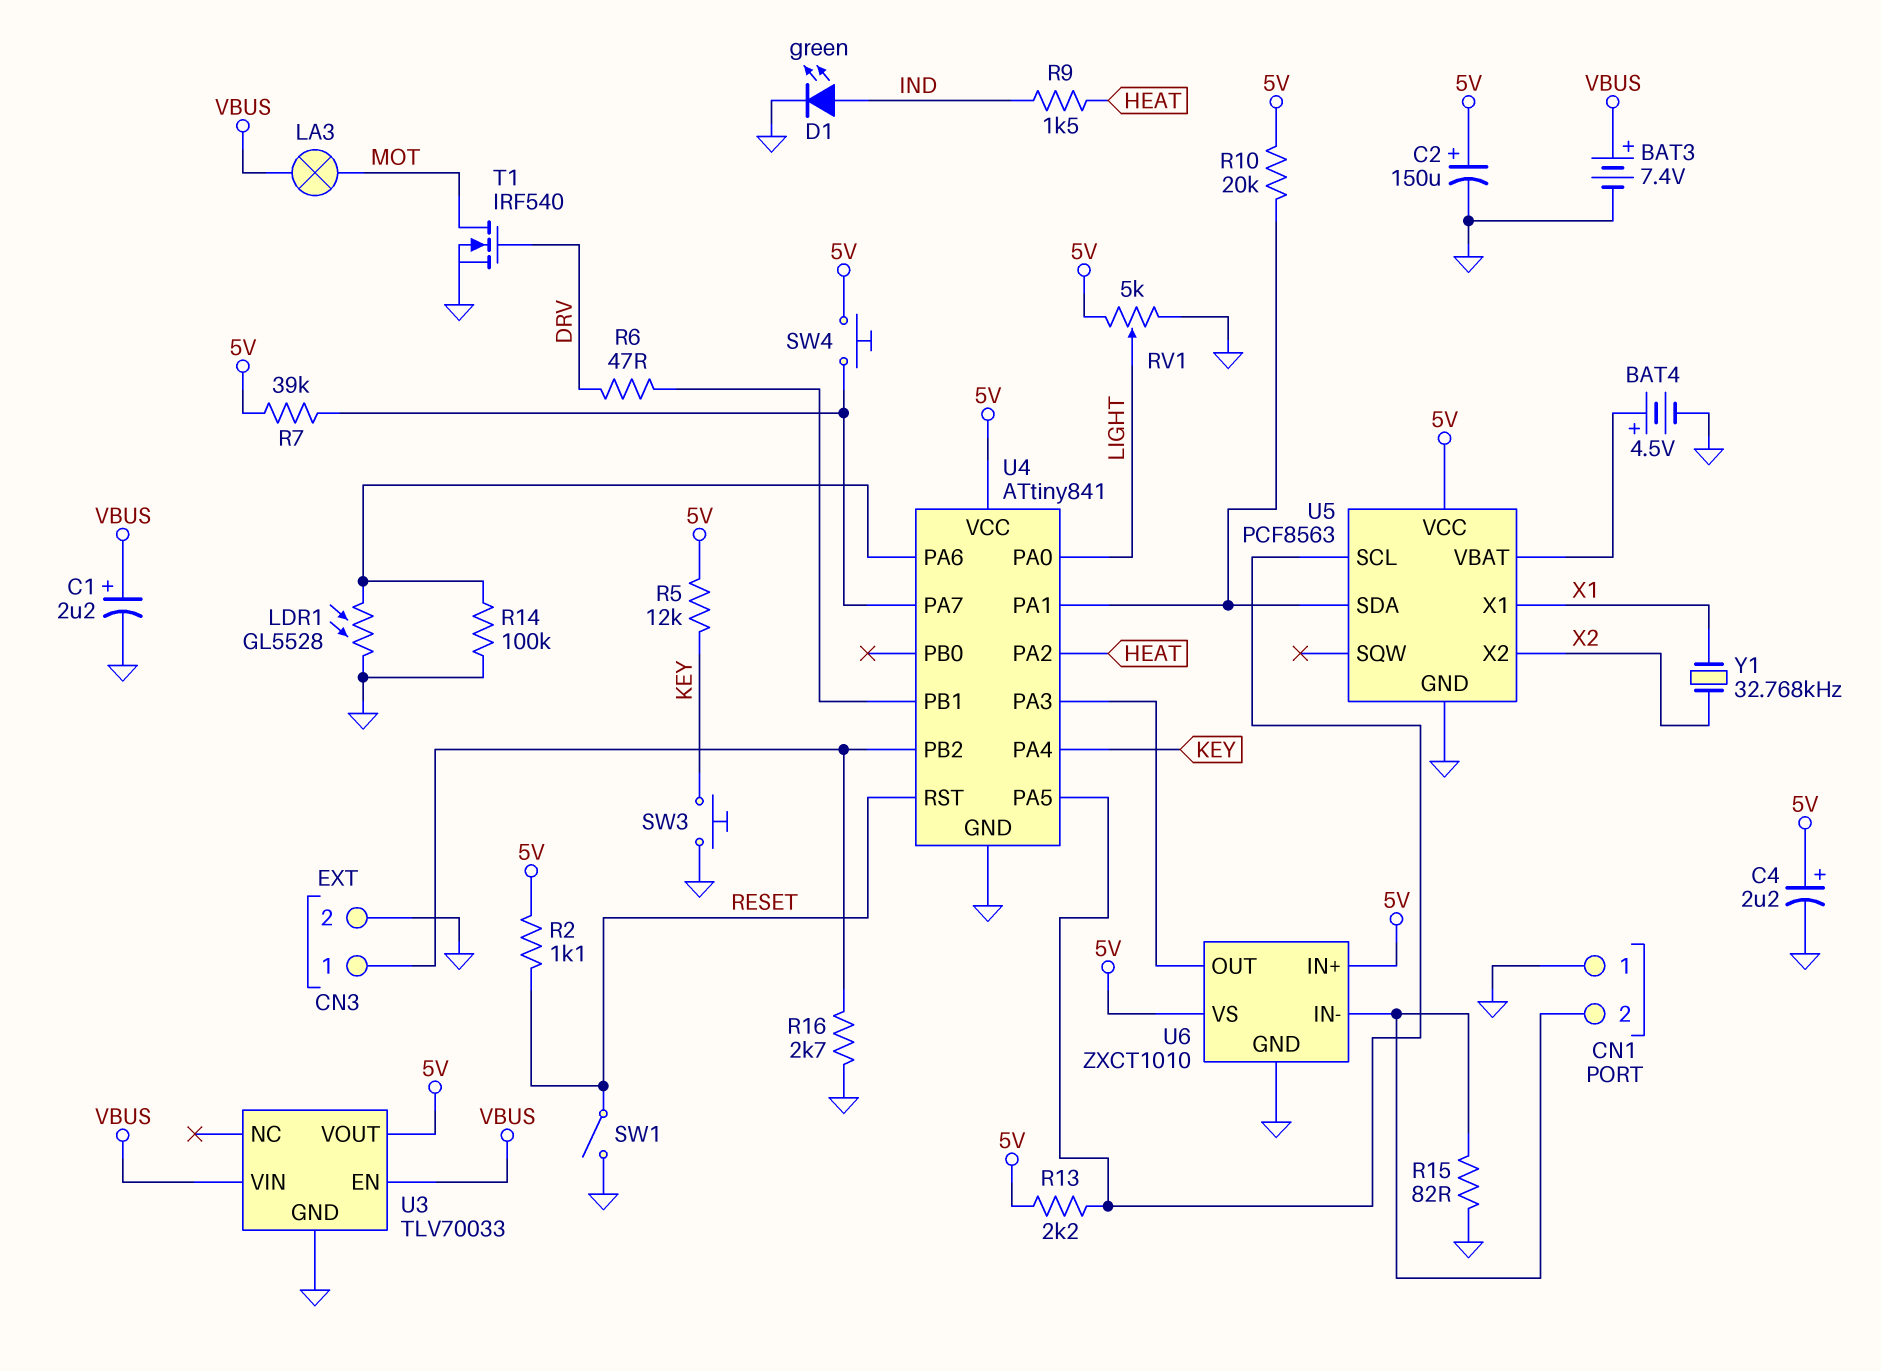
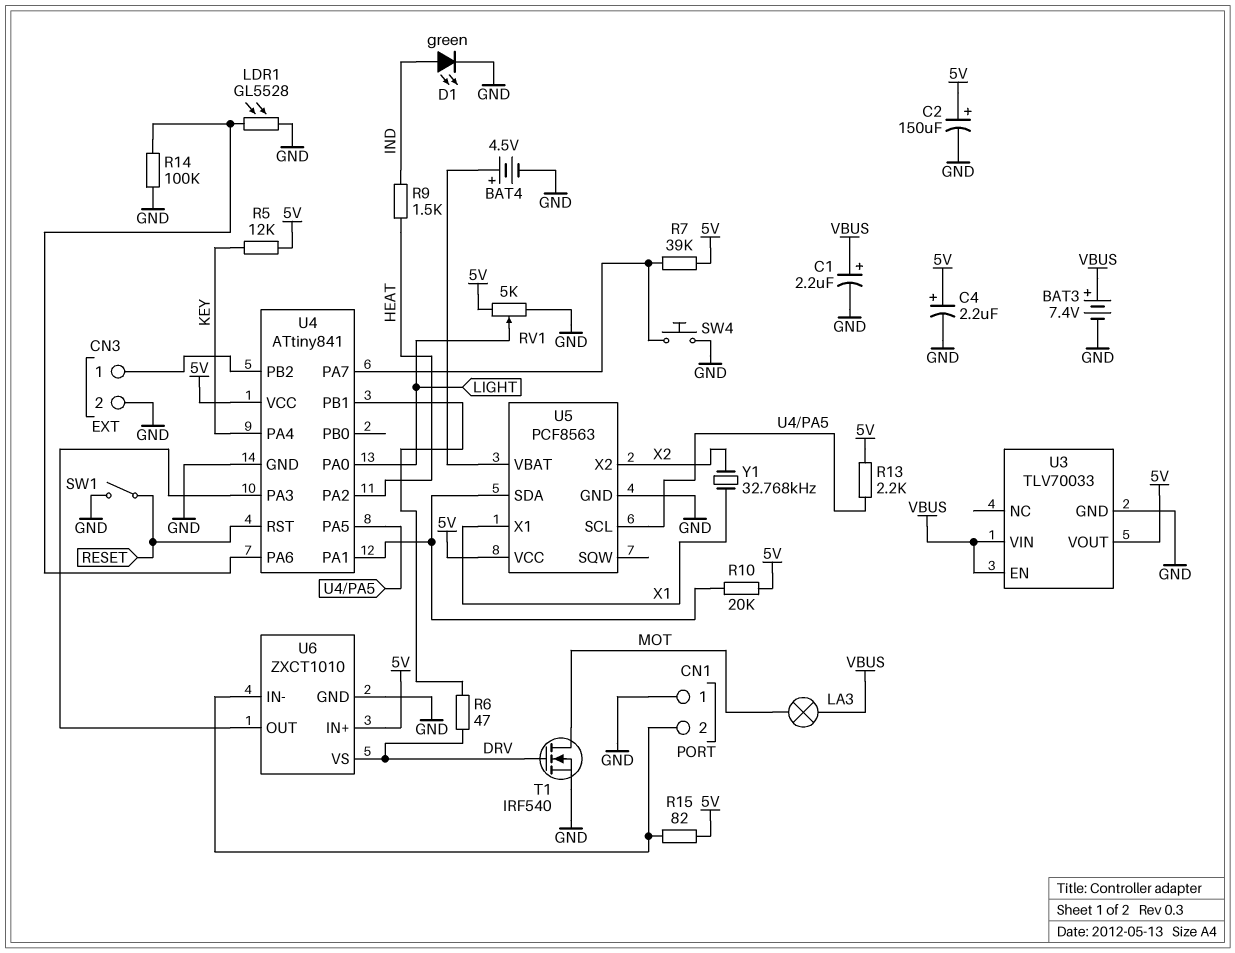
R2: 1.1k (5V, RESET) -> none
R15: 82 (CN1/2, GND) -> 82 (5V, CN1/2)
R16: 2.7k (CN3/1, GND) -> none
SW3: button (GND, KEY) -> none
SW4: button (5V, U4/PA7) -> button (GND, U4/PA7)
U6 pin VS: 5V -> DRV

